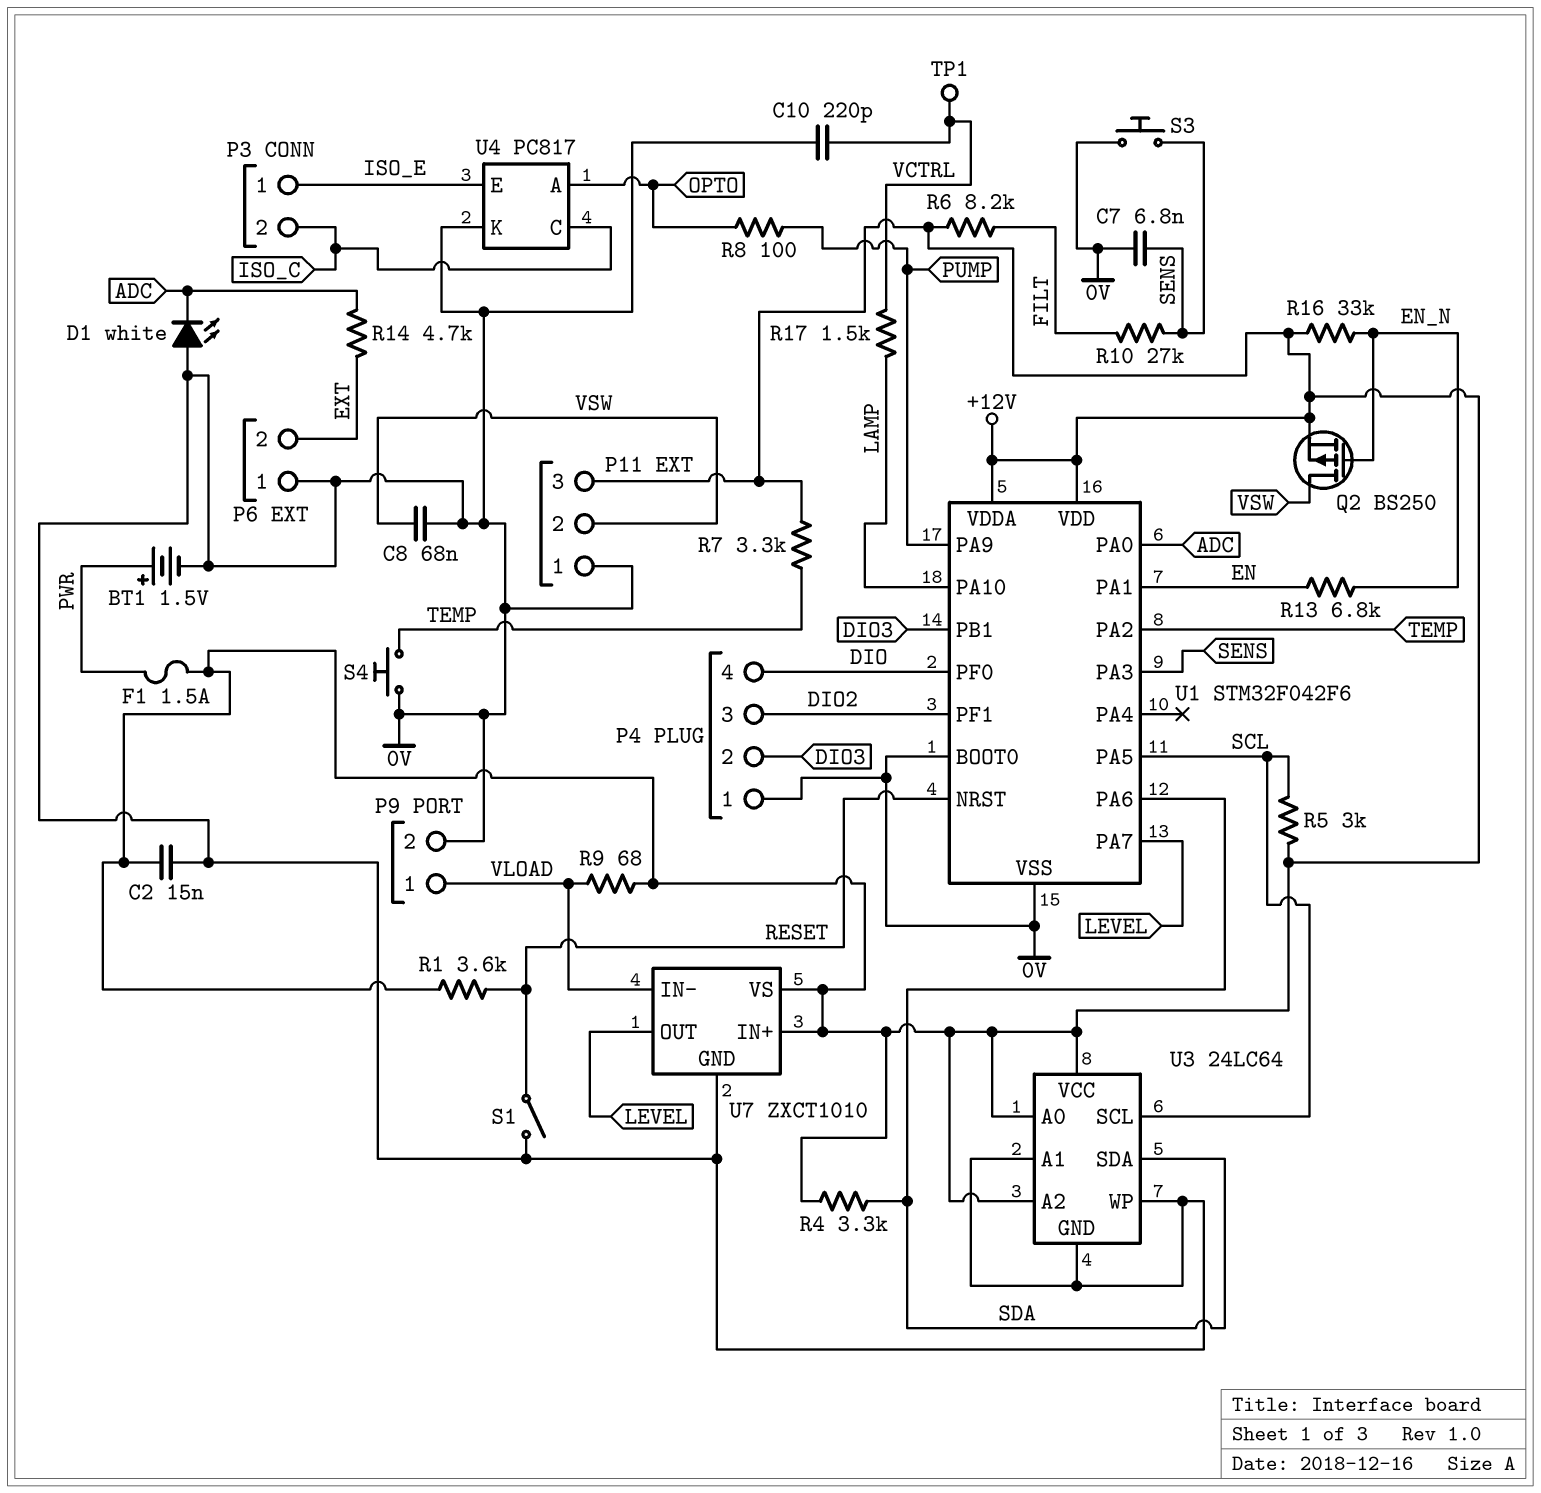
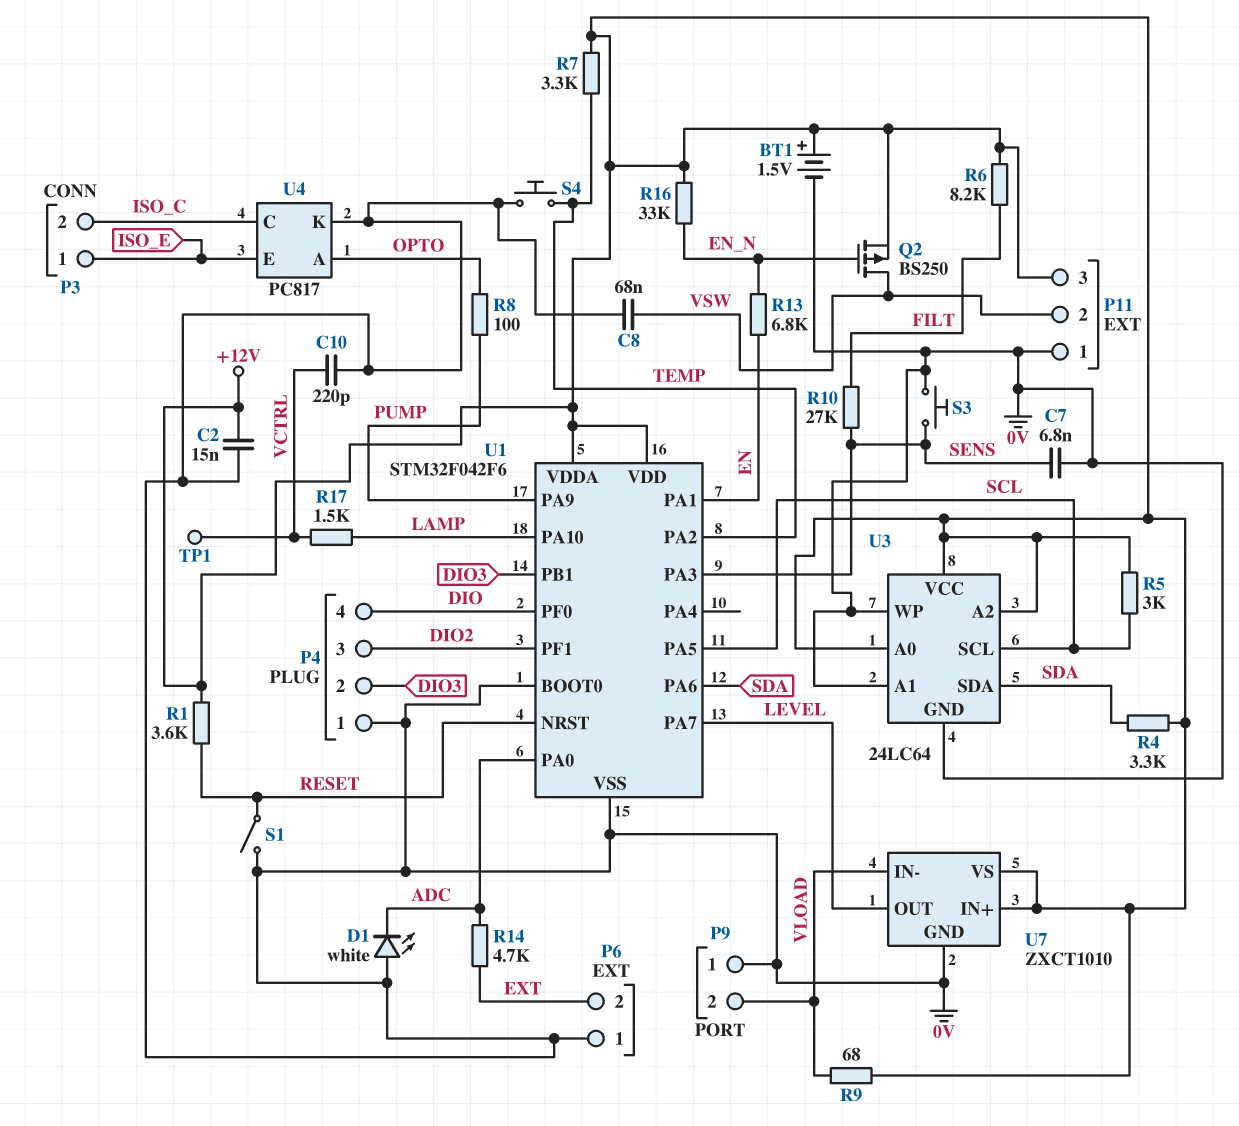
BT1: 1.5V (plus PWR, minus 0V) -> 1.5V (plus +12V, minus 0V)
F1: 1.5A (+12V, PWR) -> none
P9 pin 1: VLOAD -> 0V
P9 pin 2: 0V -> VLOAD

